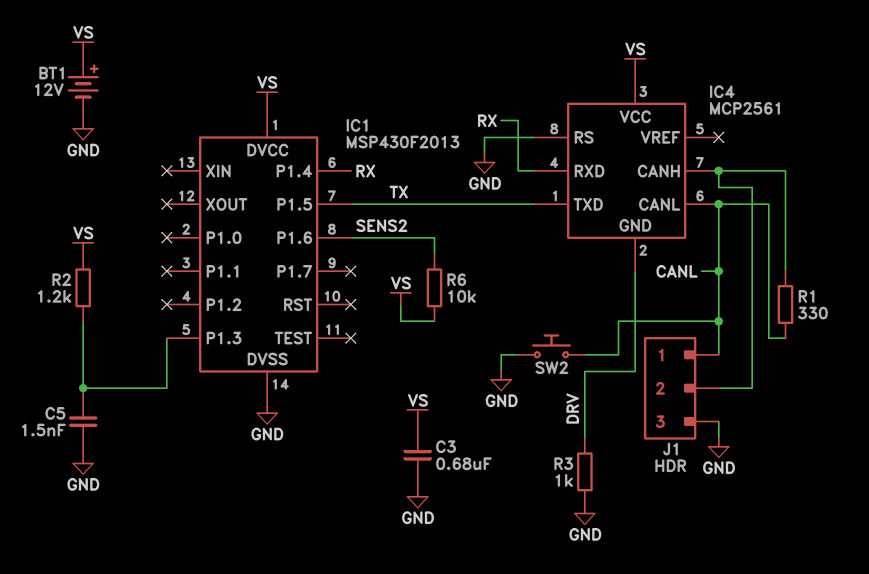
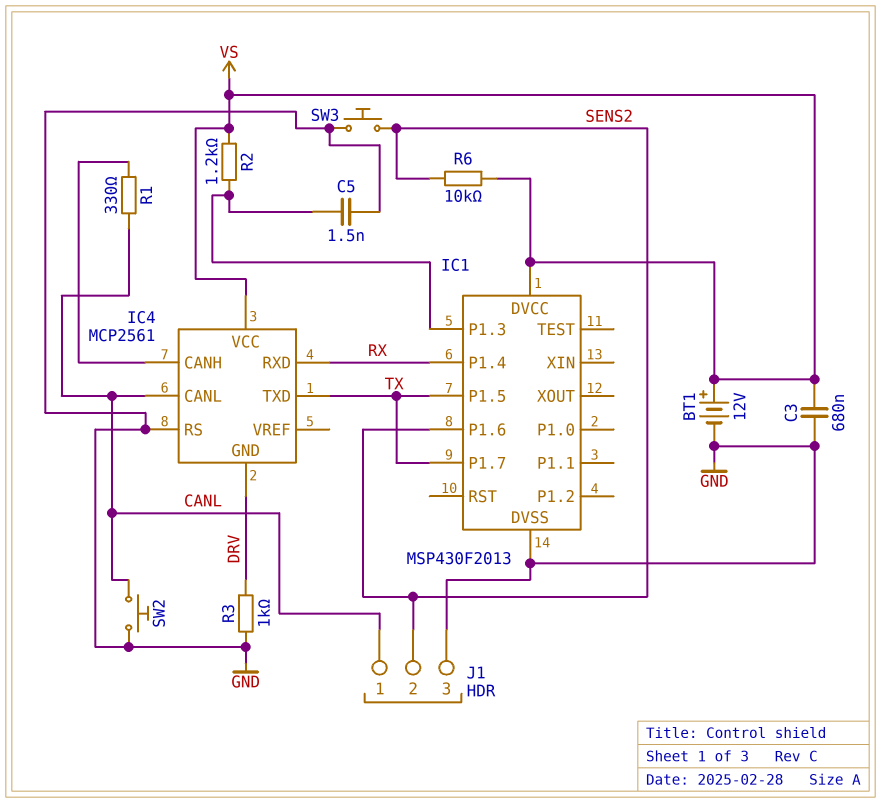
IC1 pin P1.7: none -> TX
J1 pin 2: IC4/CANH -> SENS2
SW3: none -> button (GND, SENS2)

